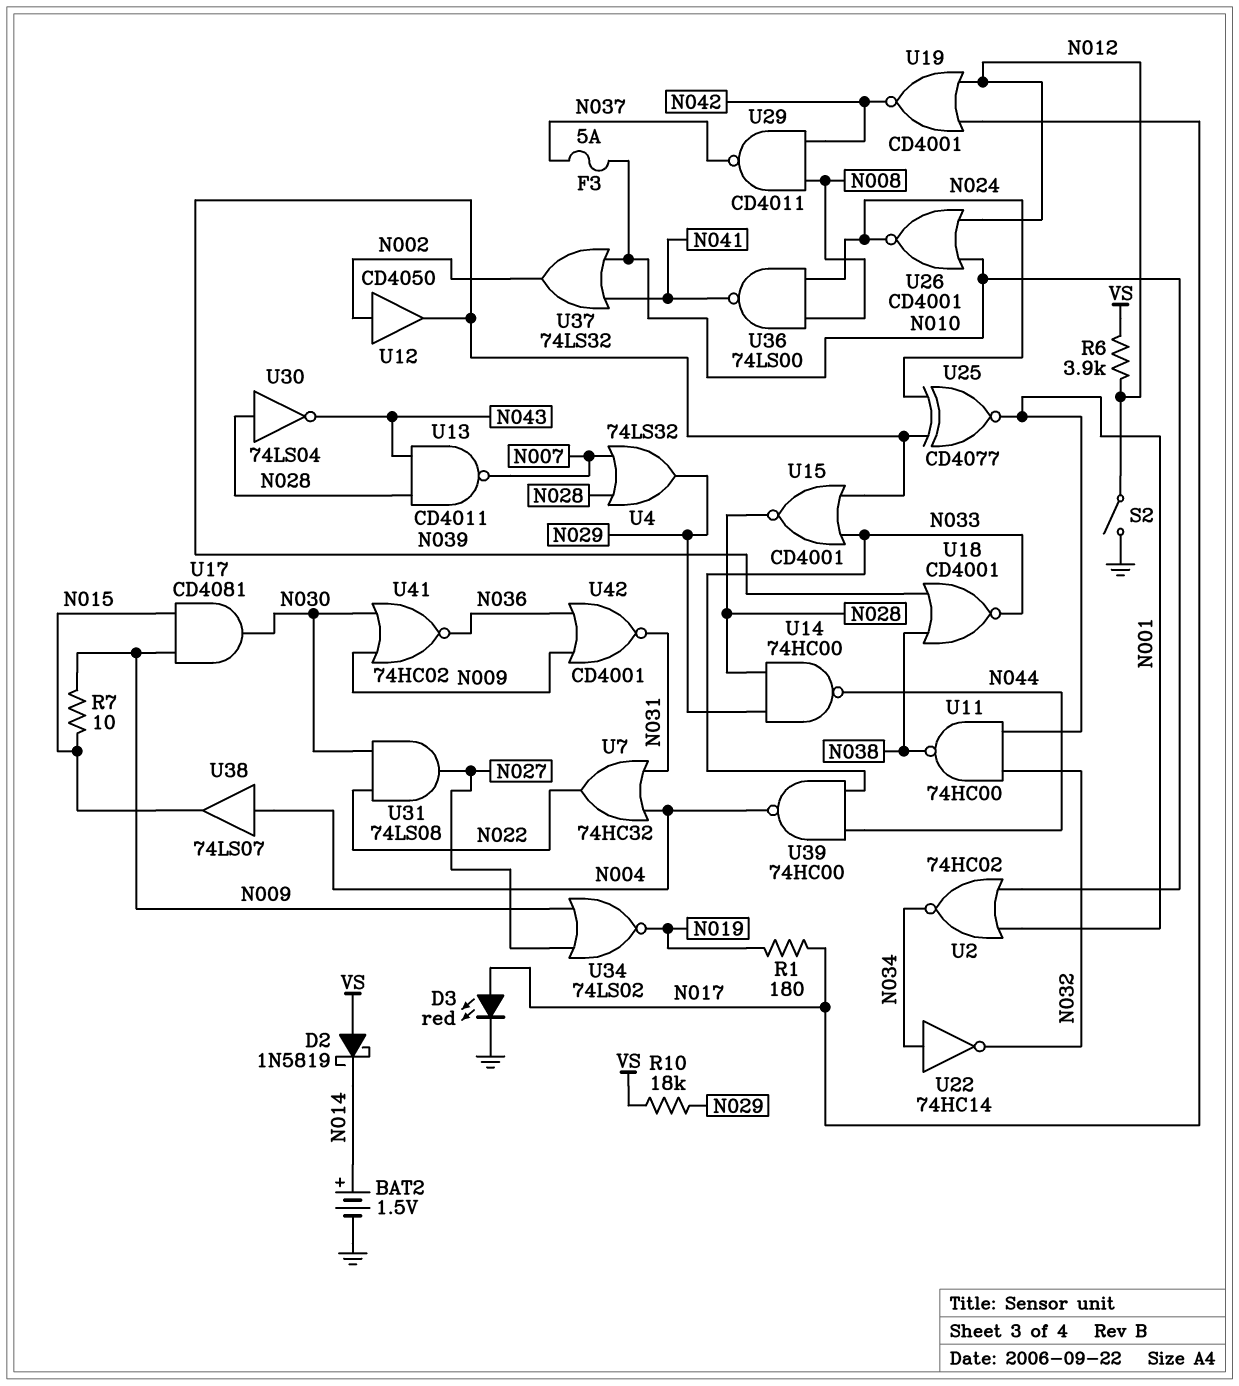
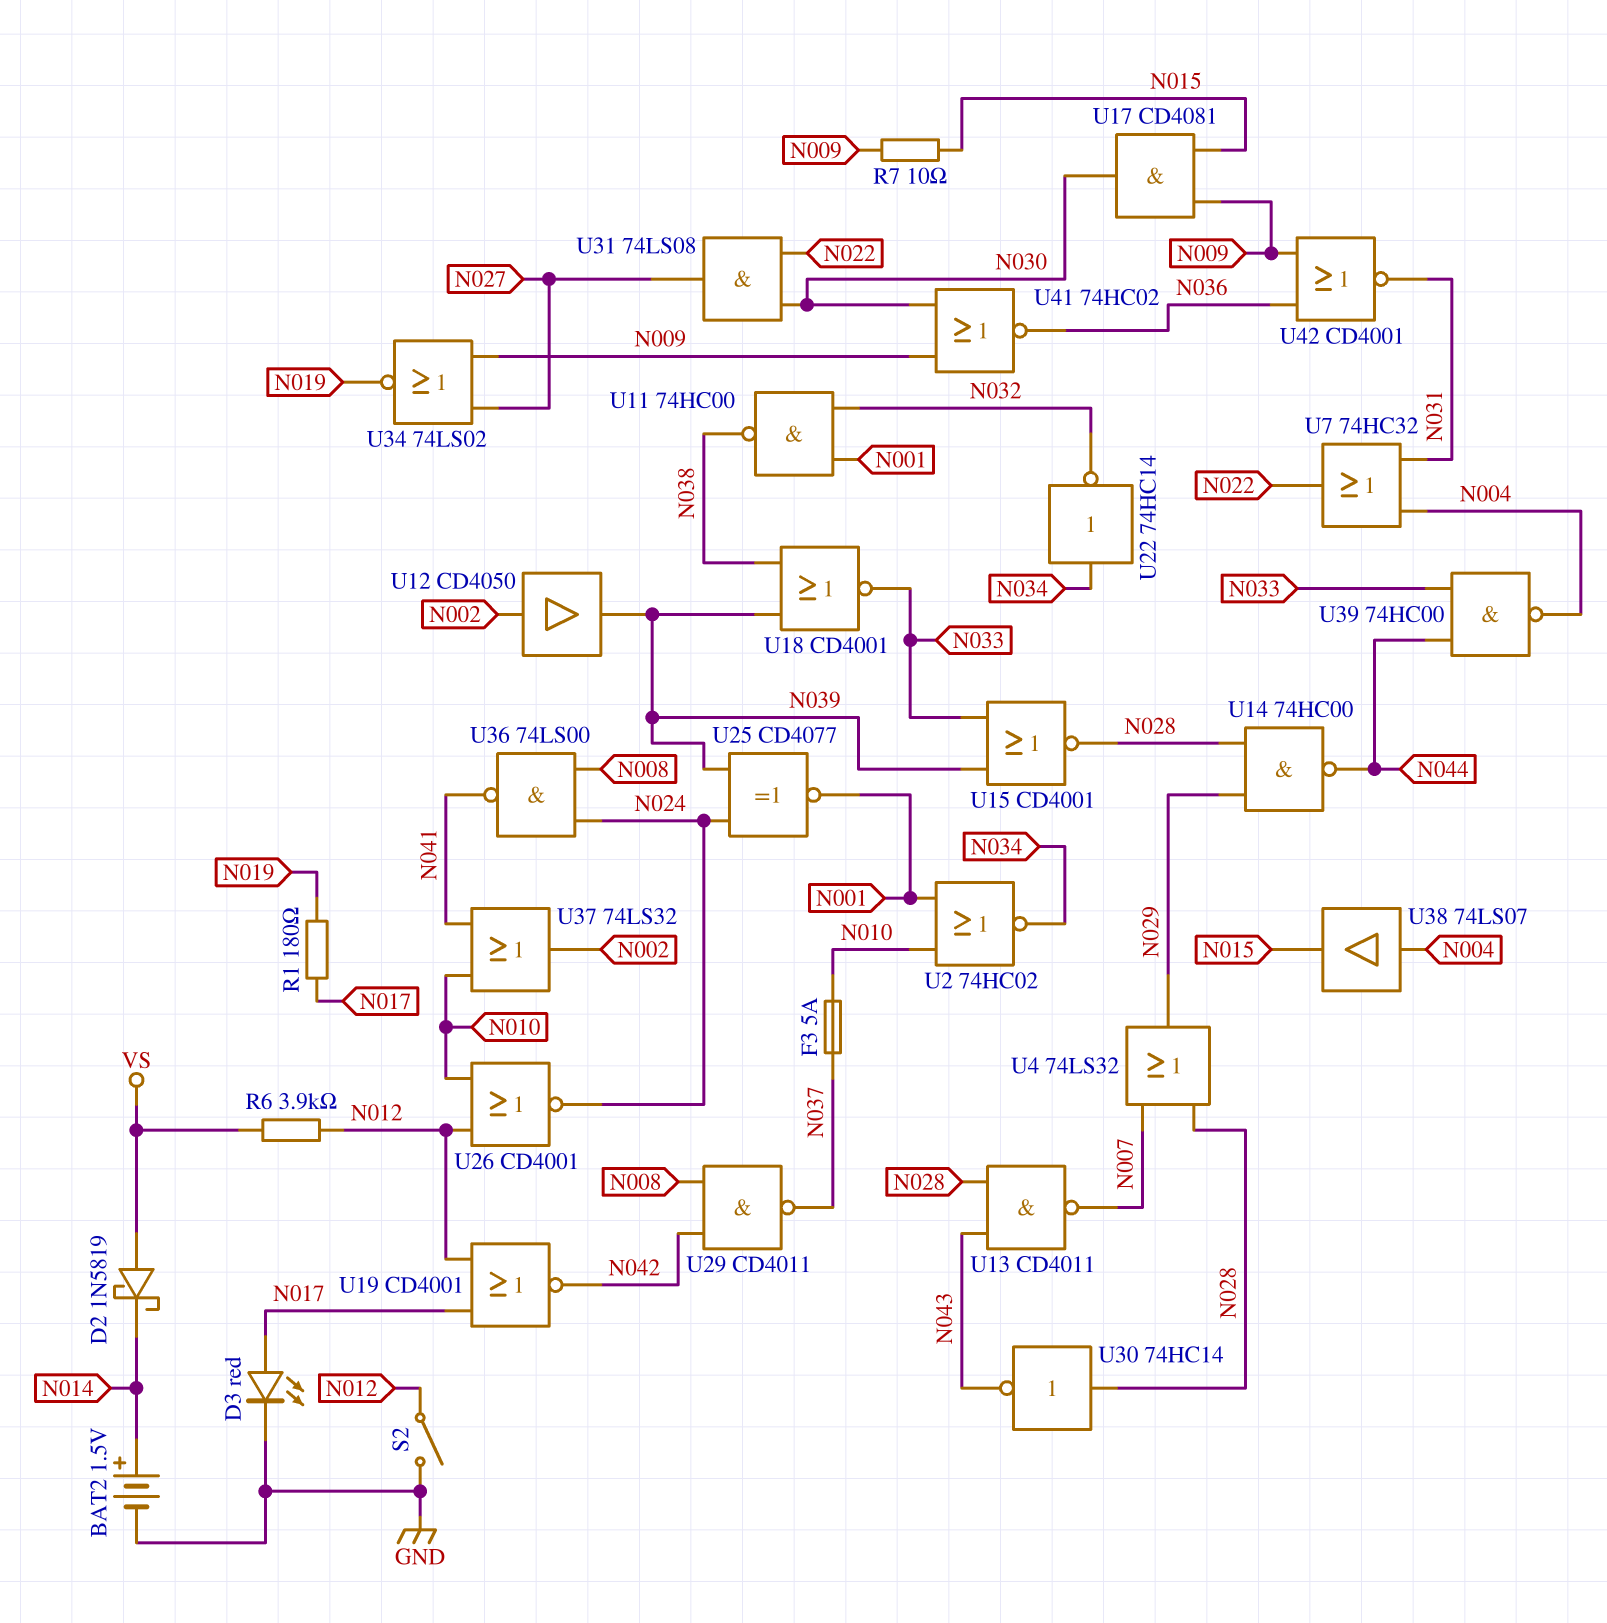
R10: 18k (N029, VS) -> none
U30: NOT 74LS04 (in N028, out N043) -> NOT 74HC14 (in N028, out N043)

